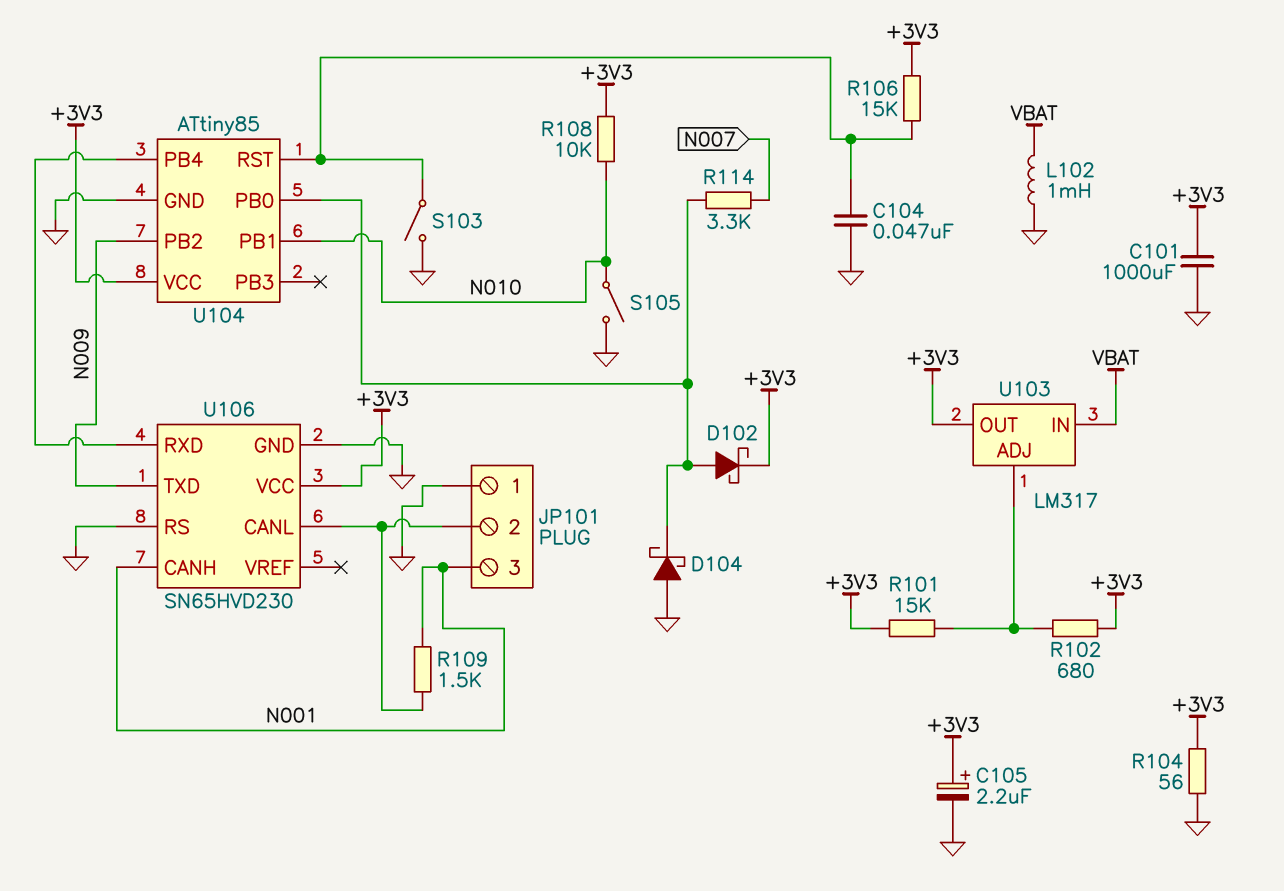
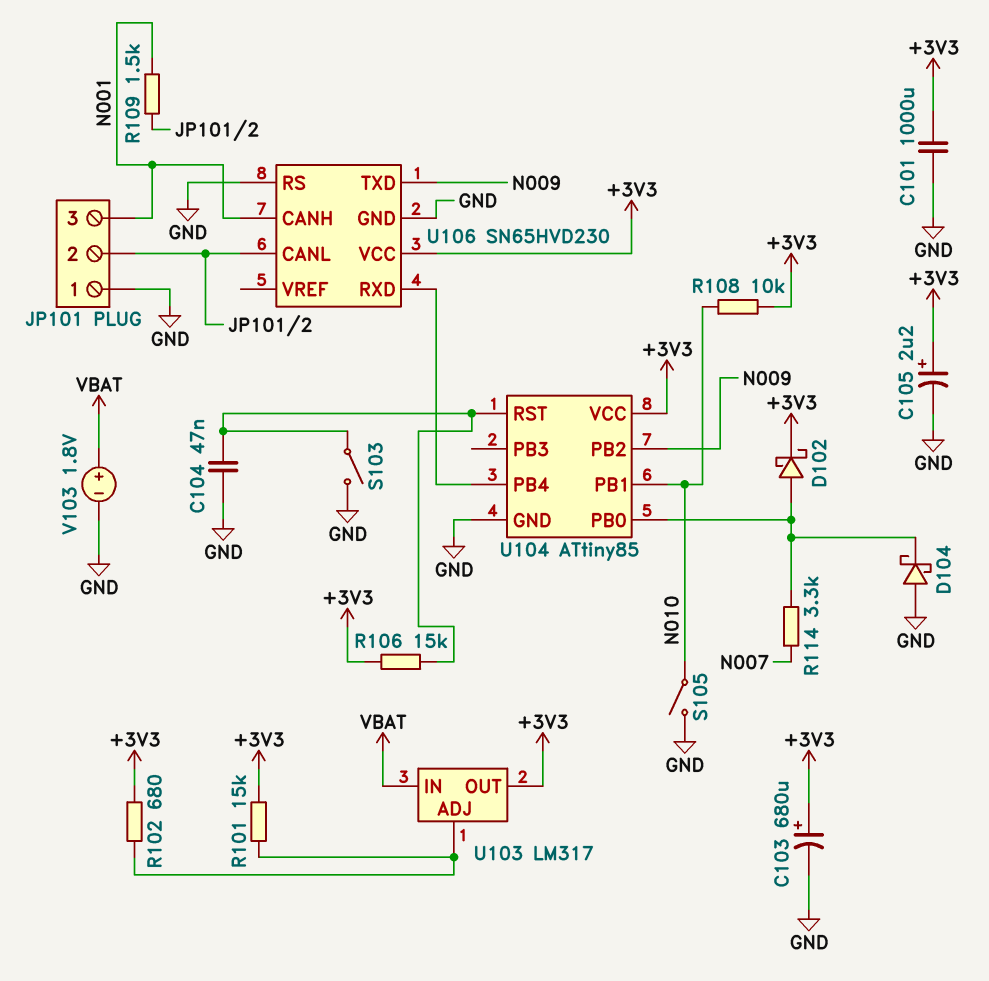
C103: none -> 680uF (plus +3V3, minus GND)
L102: 1mH (GND, VBAT) -> none
R104: 56 (+3V3, GND) -> none
V103: none -> 1.8V (plus VBAT, minus GND)

